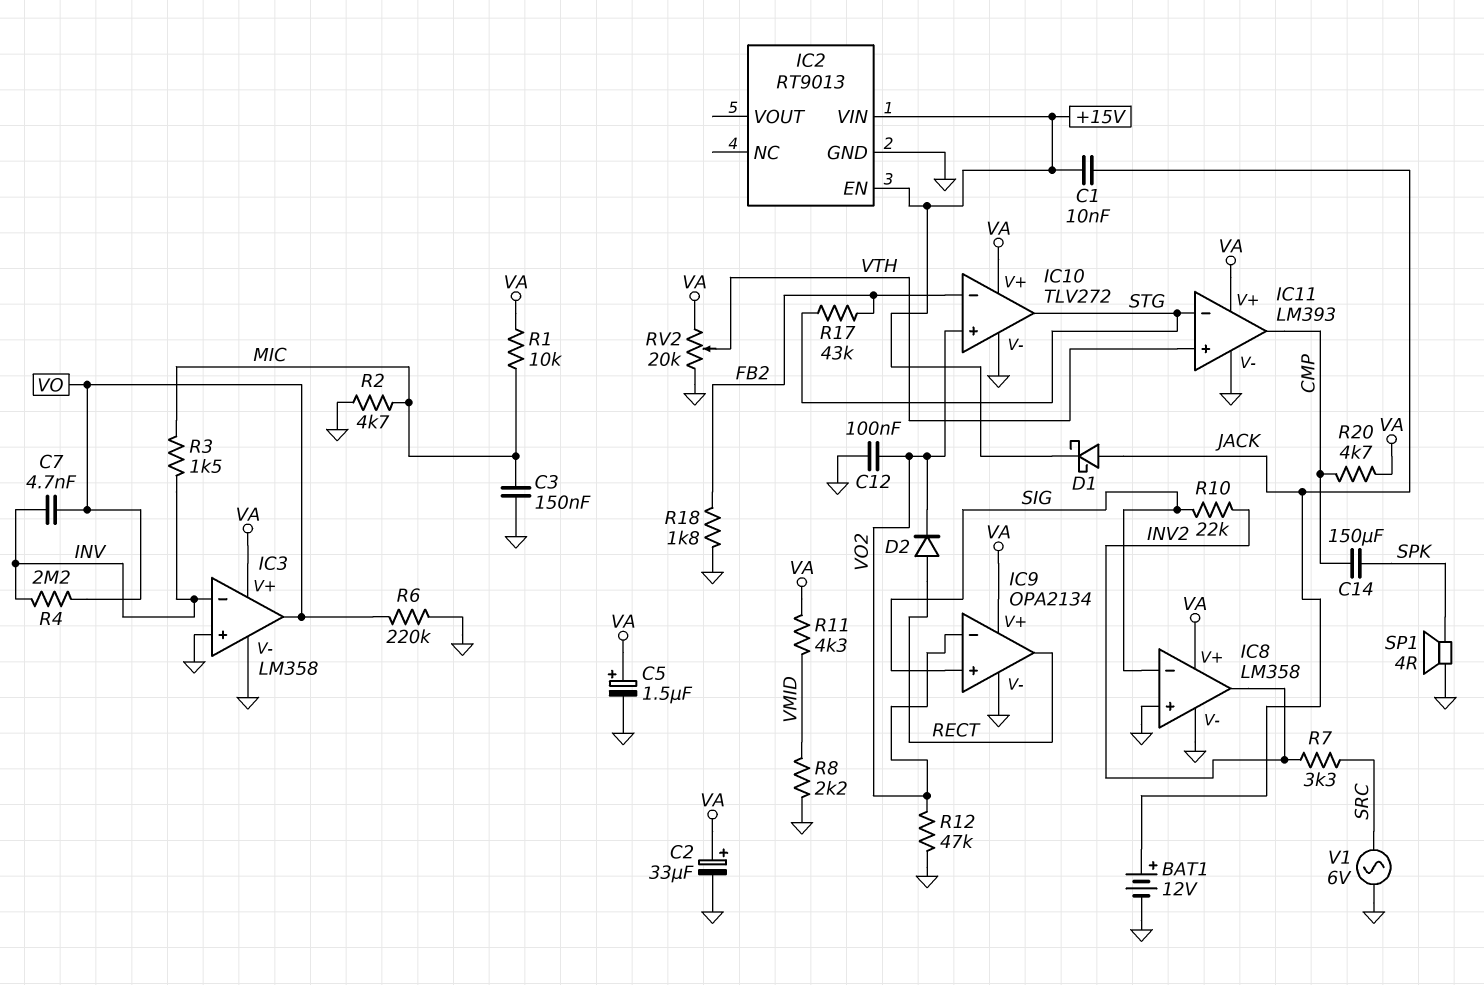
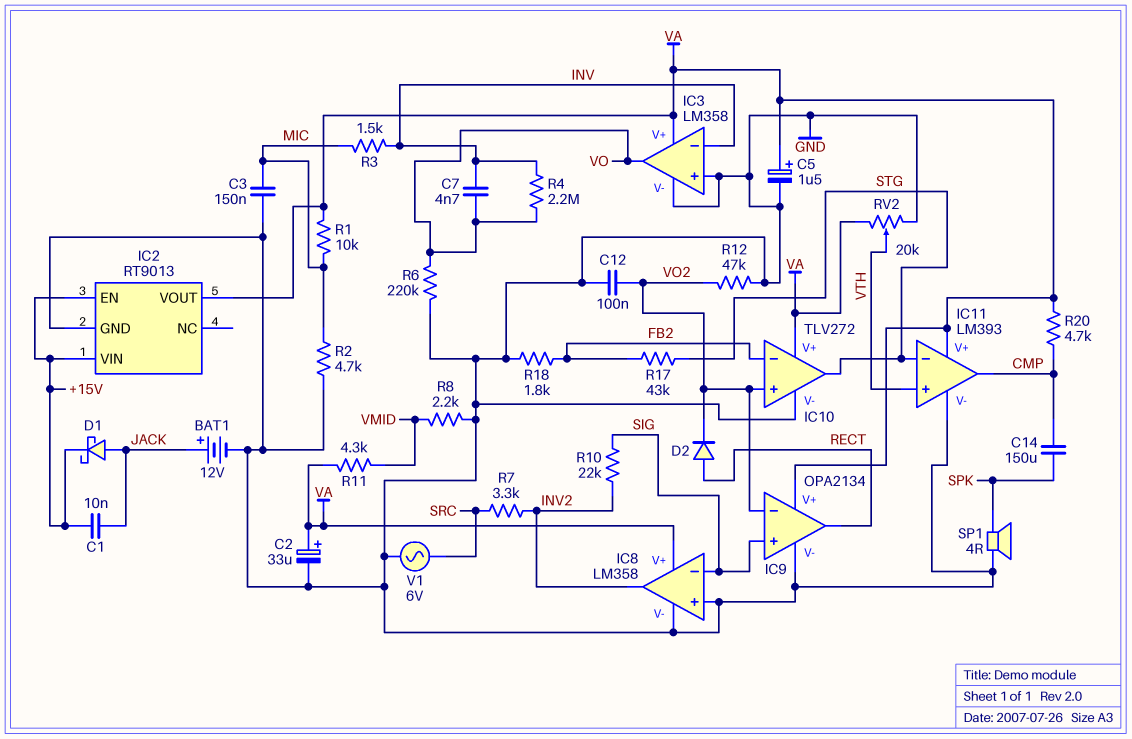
IC2 pin VOUT: none -> VA

